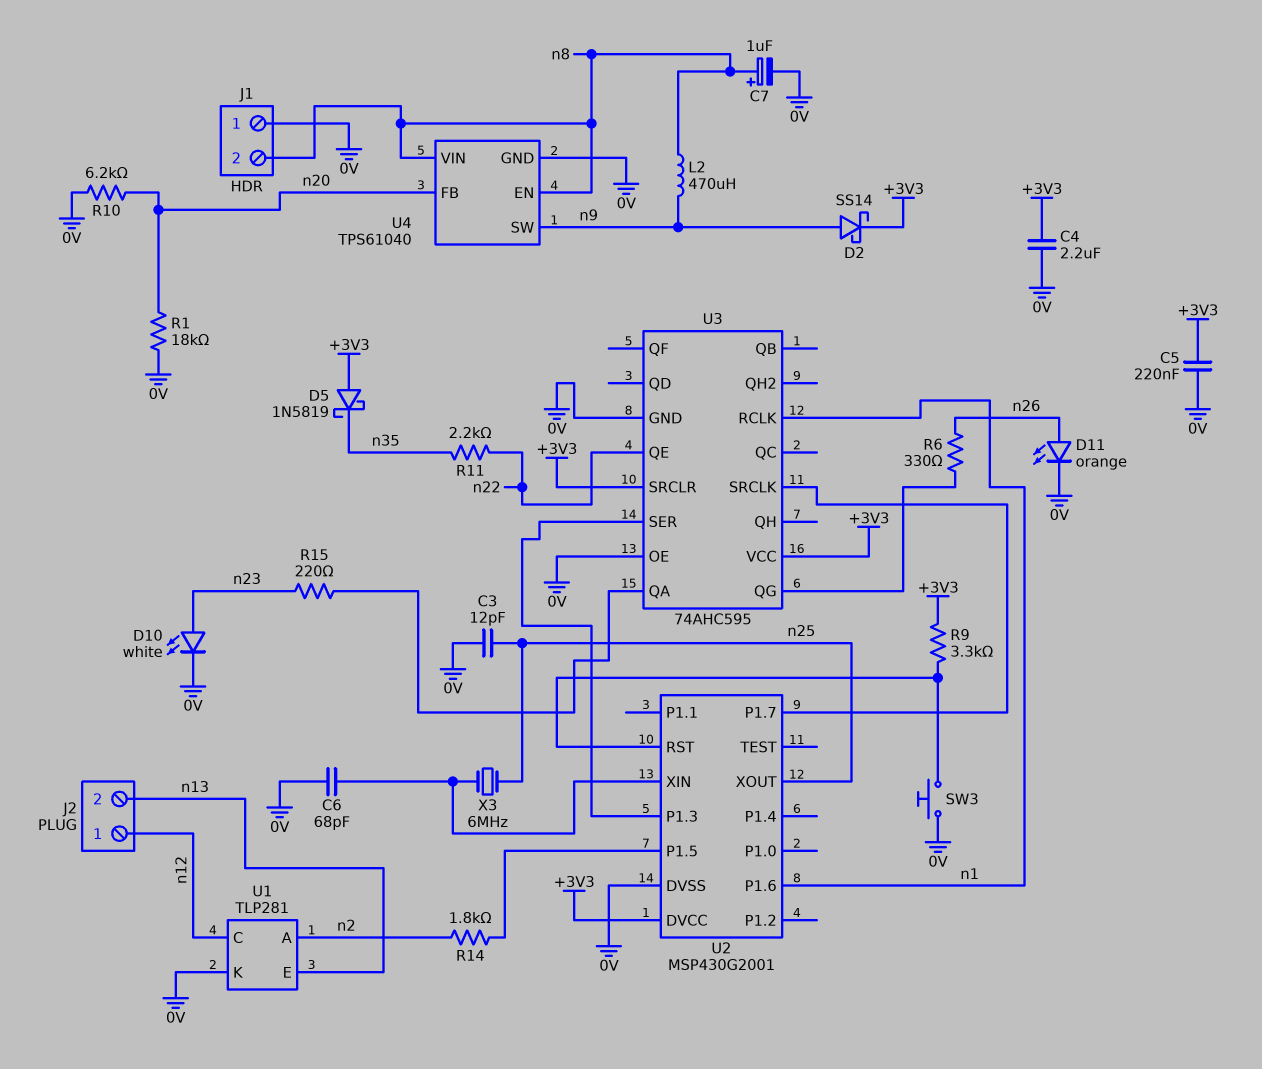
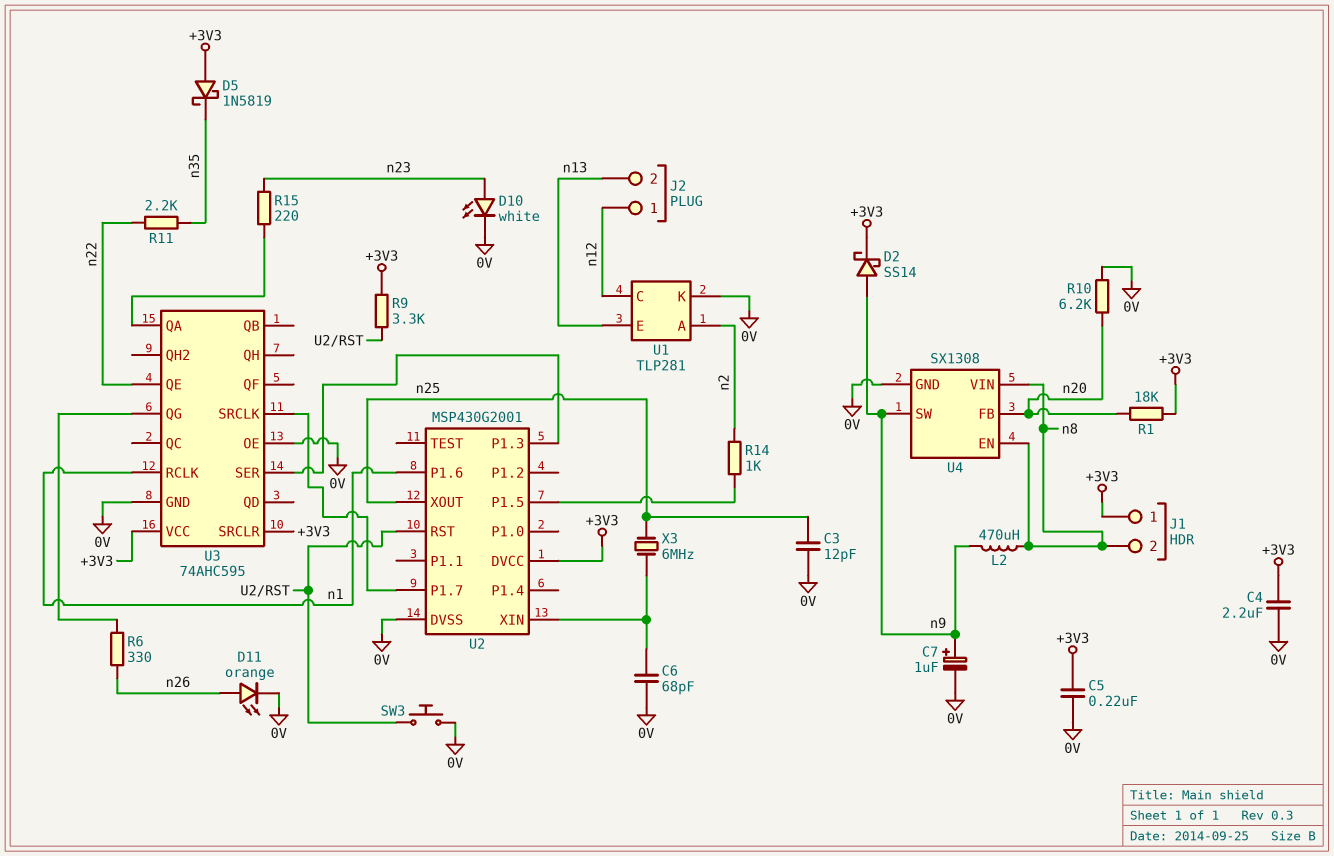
C7: 1uF (plus n8, minus 0V) -> 1uF (plus n9, minus 0V)
J1 pin 1: 0V -> +3V3
R1: 18k (0V, n20) -> 18k (+3V3, n20)
R14: 1.8k (U2/P1.5, n2) -> 1k (U2/P1.5, n2)
U4: TPS61040 -> SX1308

